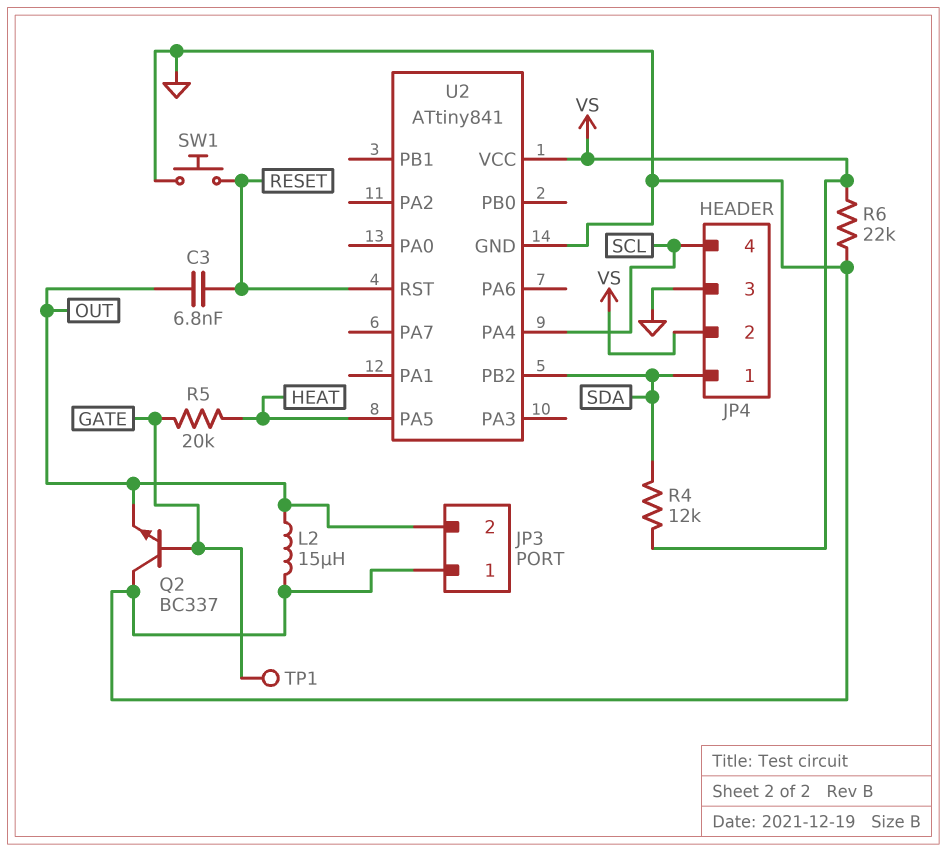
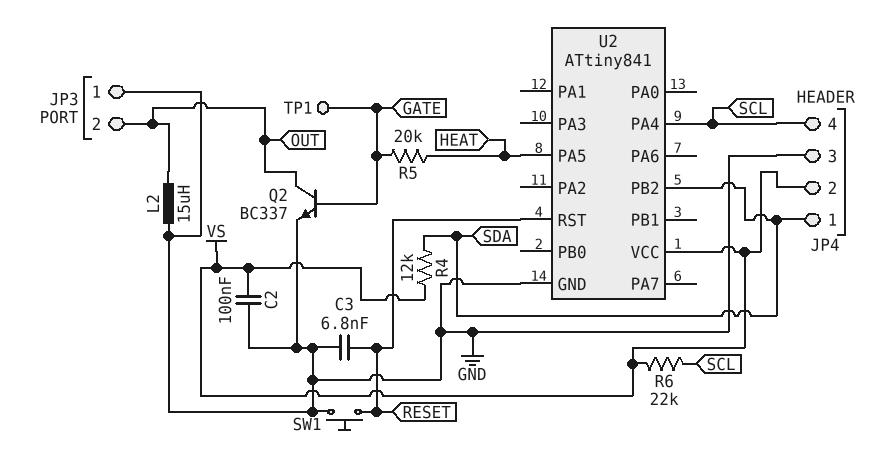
C2: none -> 100nF (GND, VS)
C3: 6.8nF (OUT, RESET) -> 6.8nF (GND, RESET)
Q2: NPN BC337 (B GATE, C GND, E OUT) -> NPN BC337 (B GATE, C OUT, E GND)
R6: 22k (GND, VS) -> 22k (SCL, VS)

